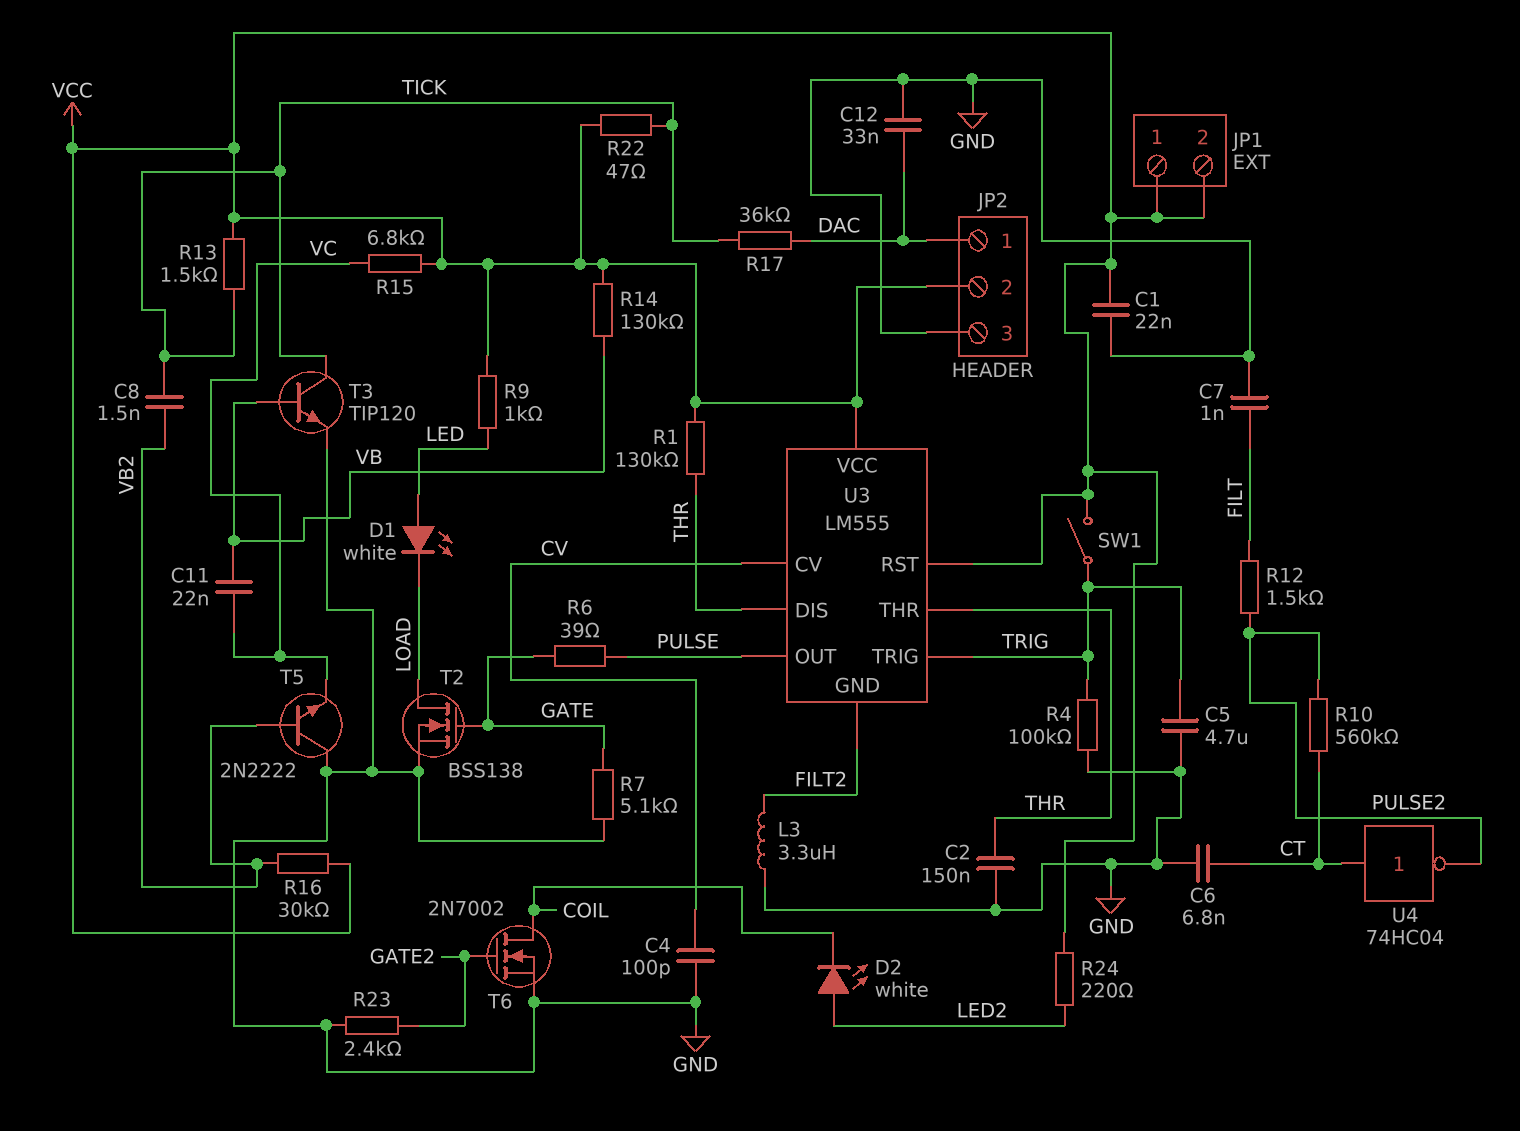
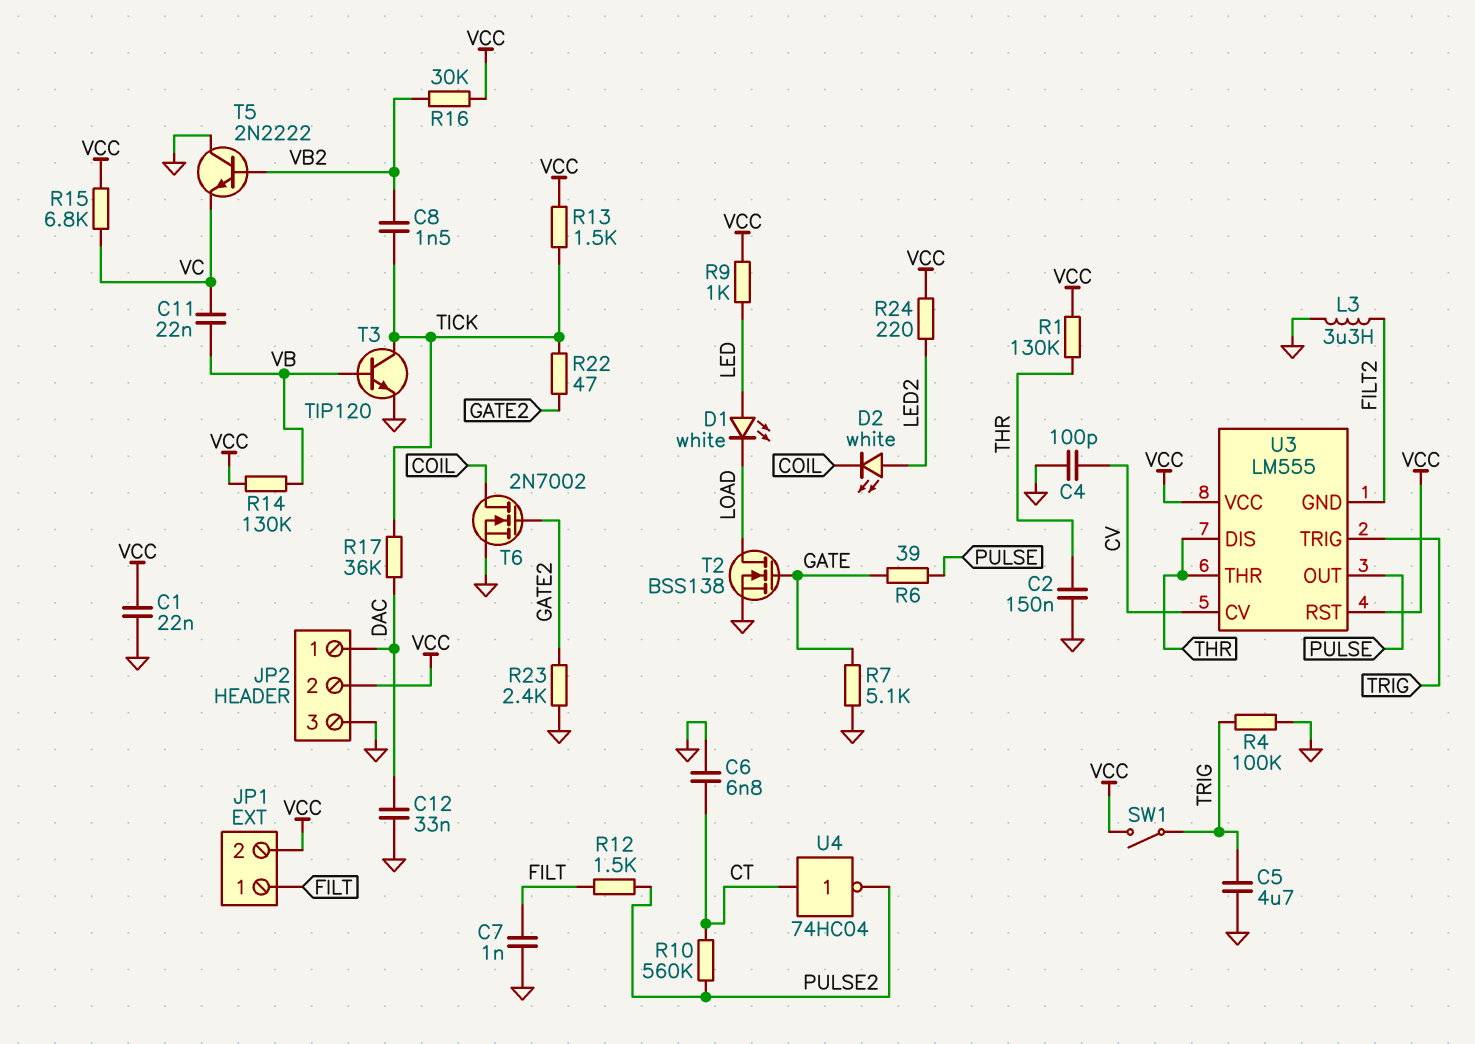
JP1 pin 1: VCC -> FILT
R22: 47 (TICK, VCC) -> 47 (GATE2, TICK)

